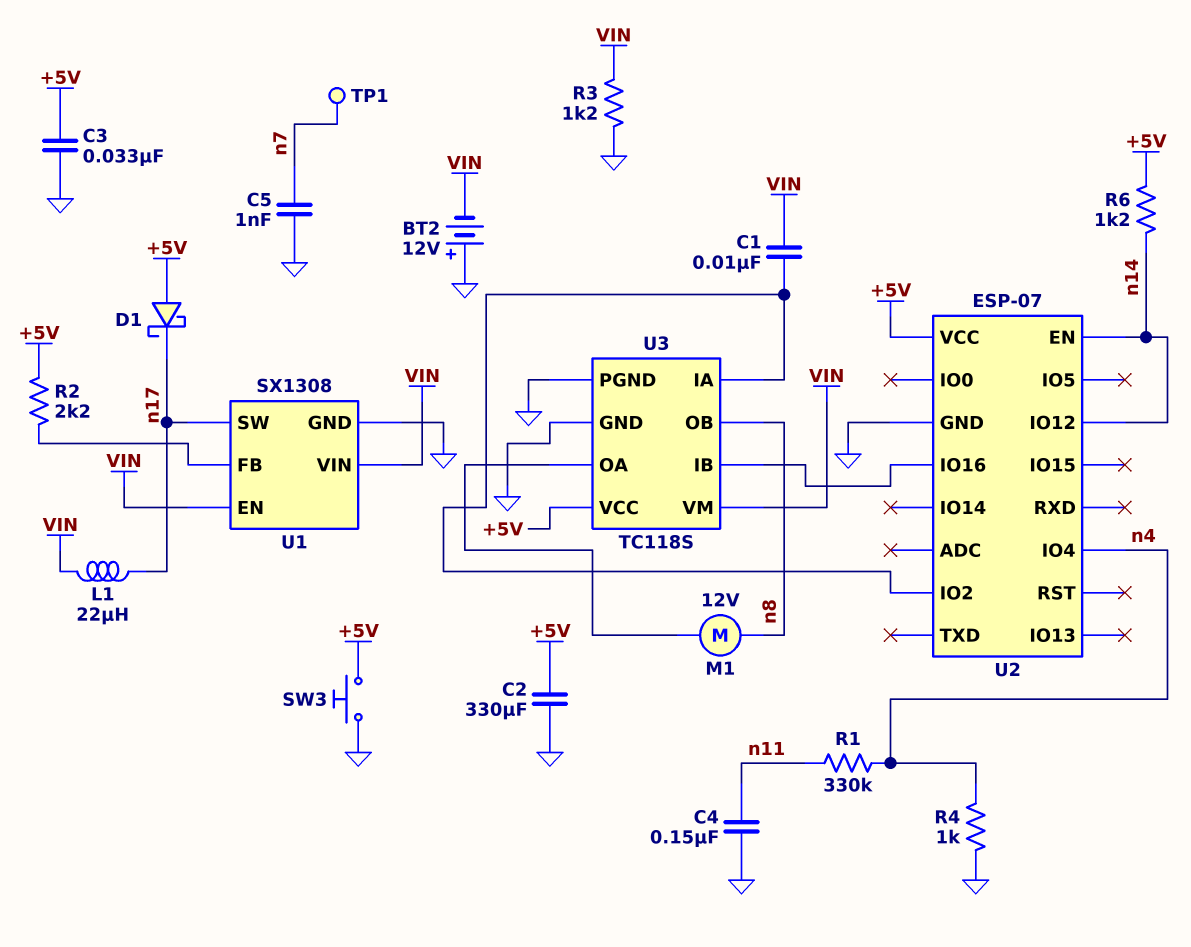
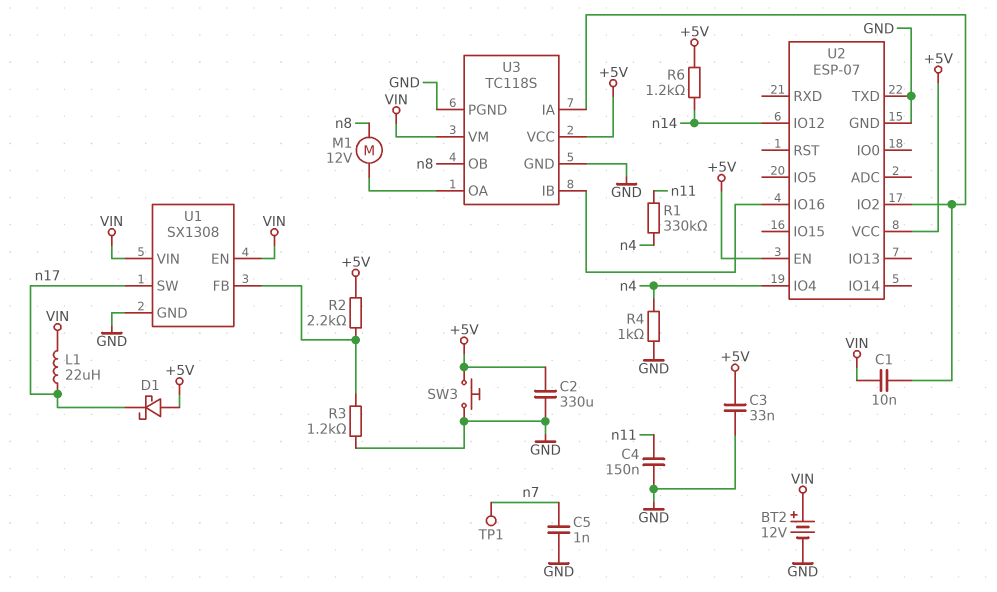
BT2: 12V (plus GND, minus VIN) -> 12V (plus VIN, minus GND)
R3: 1.2k (GND, VIN) -> 1.2k (GND, U1/FB)
U2 pin EN: n14 -> +5V
U2 pin TXD: none -> GND

